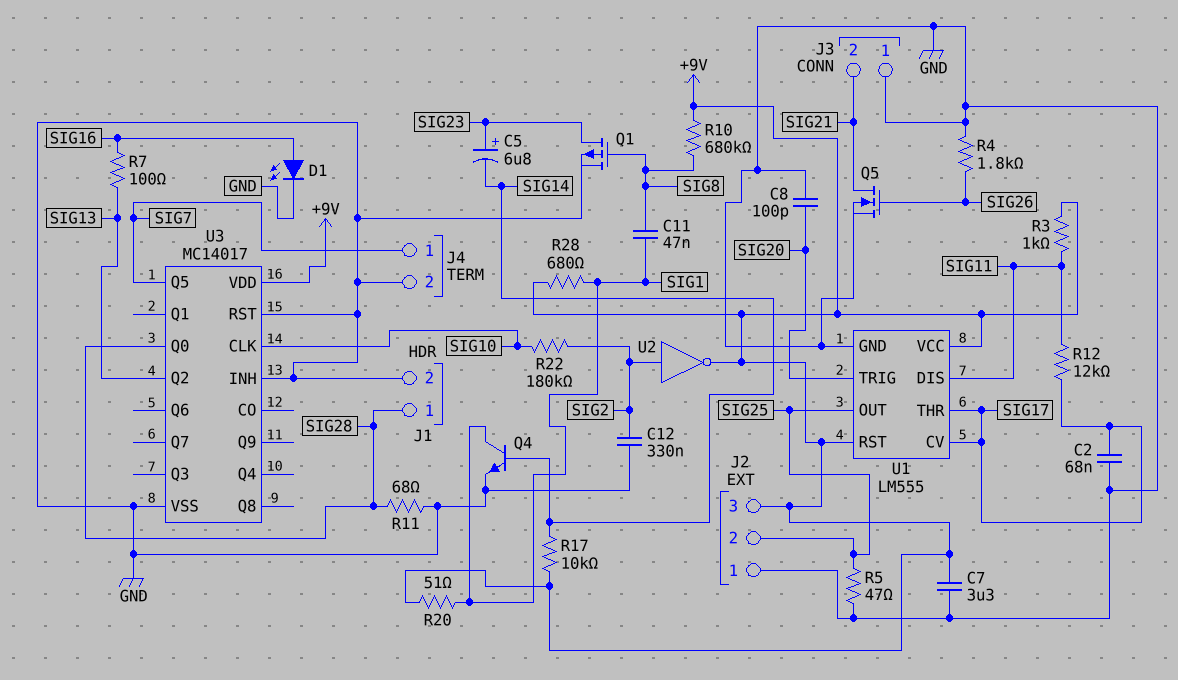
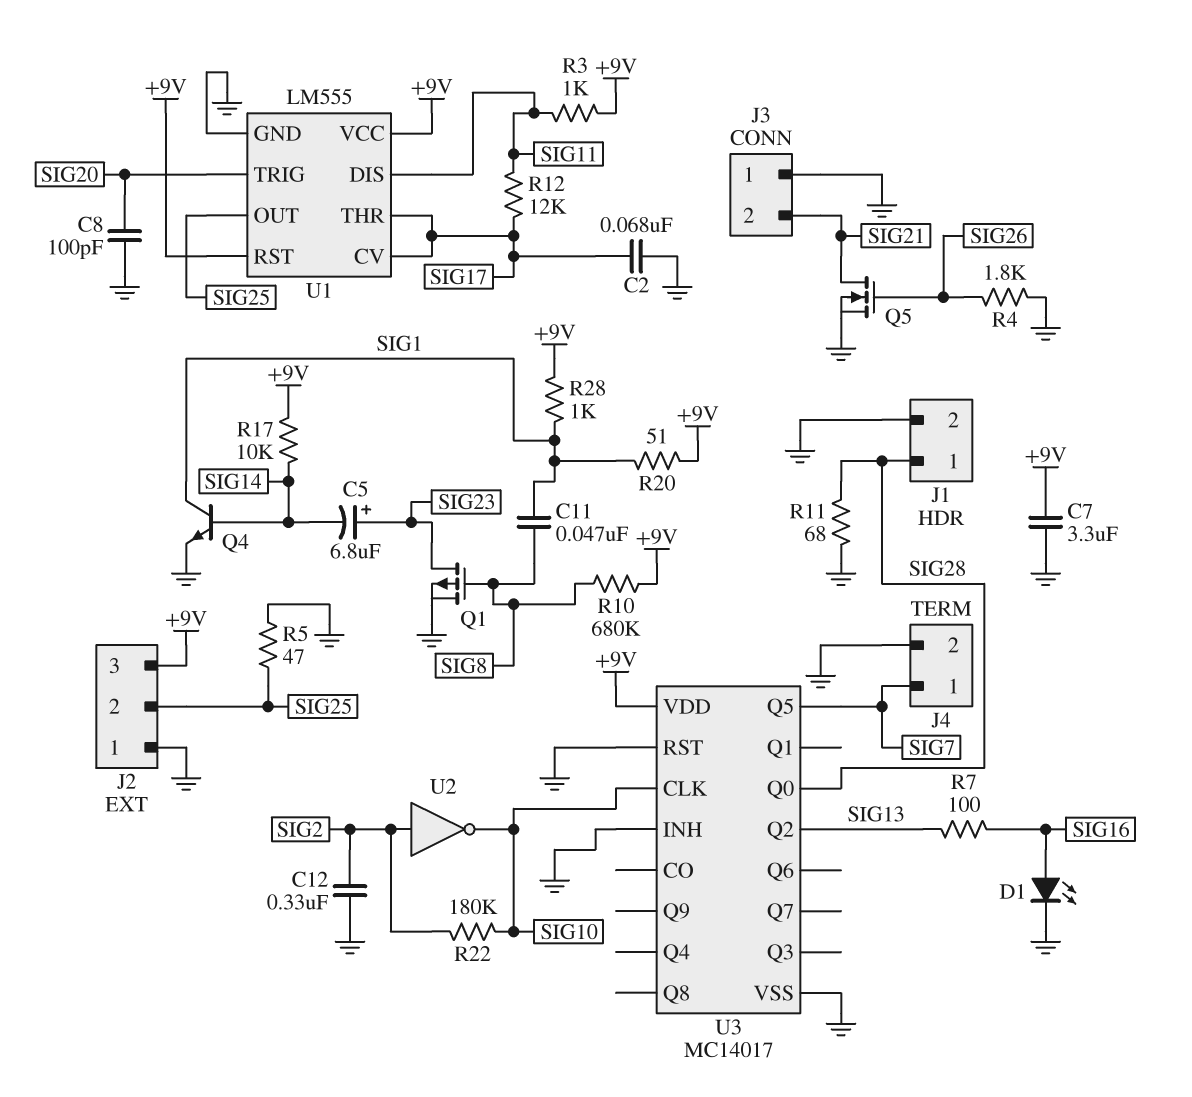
R28: 680 (+9V, SIG1) -> 1k (+9V, SIG1)
U2: NOT (in SIG2, out +9V) -> NOT (in SIG2, out SIG10)

